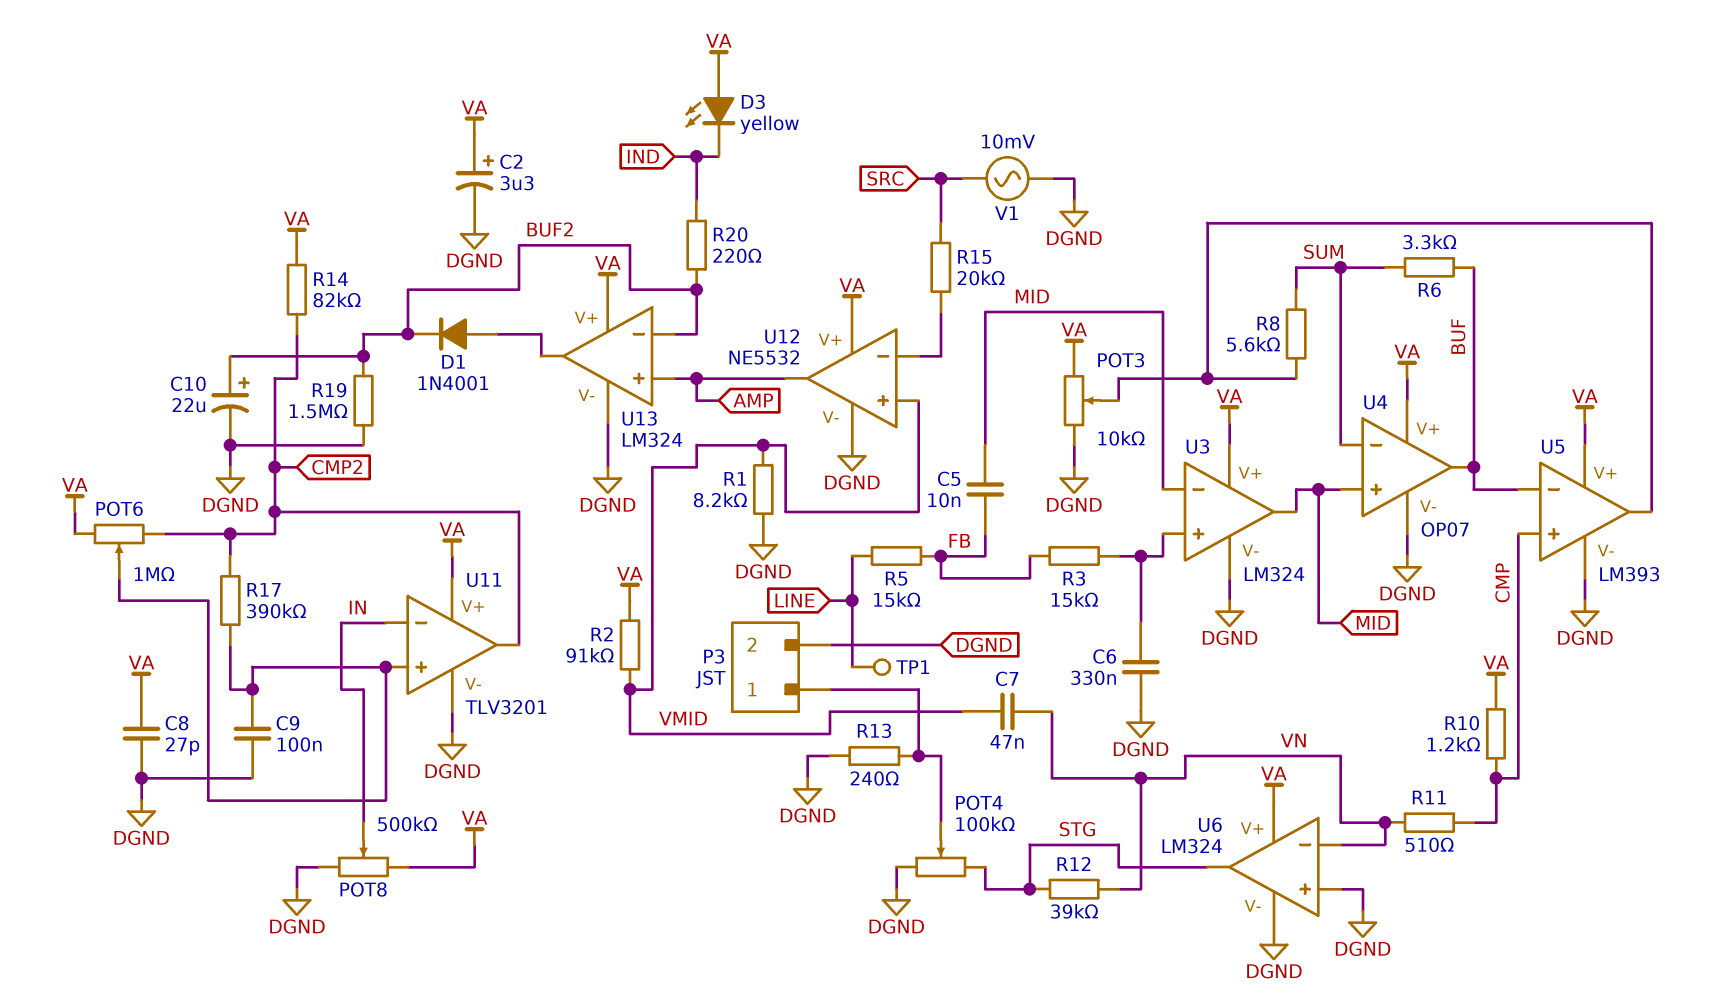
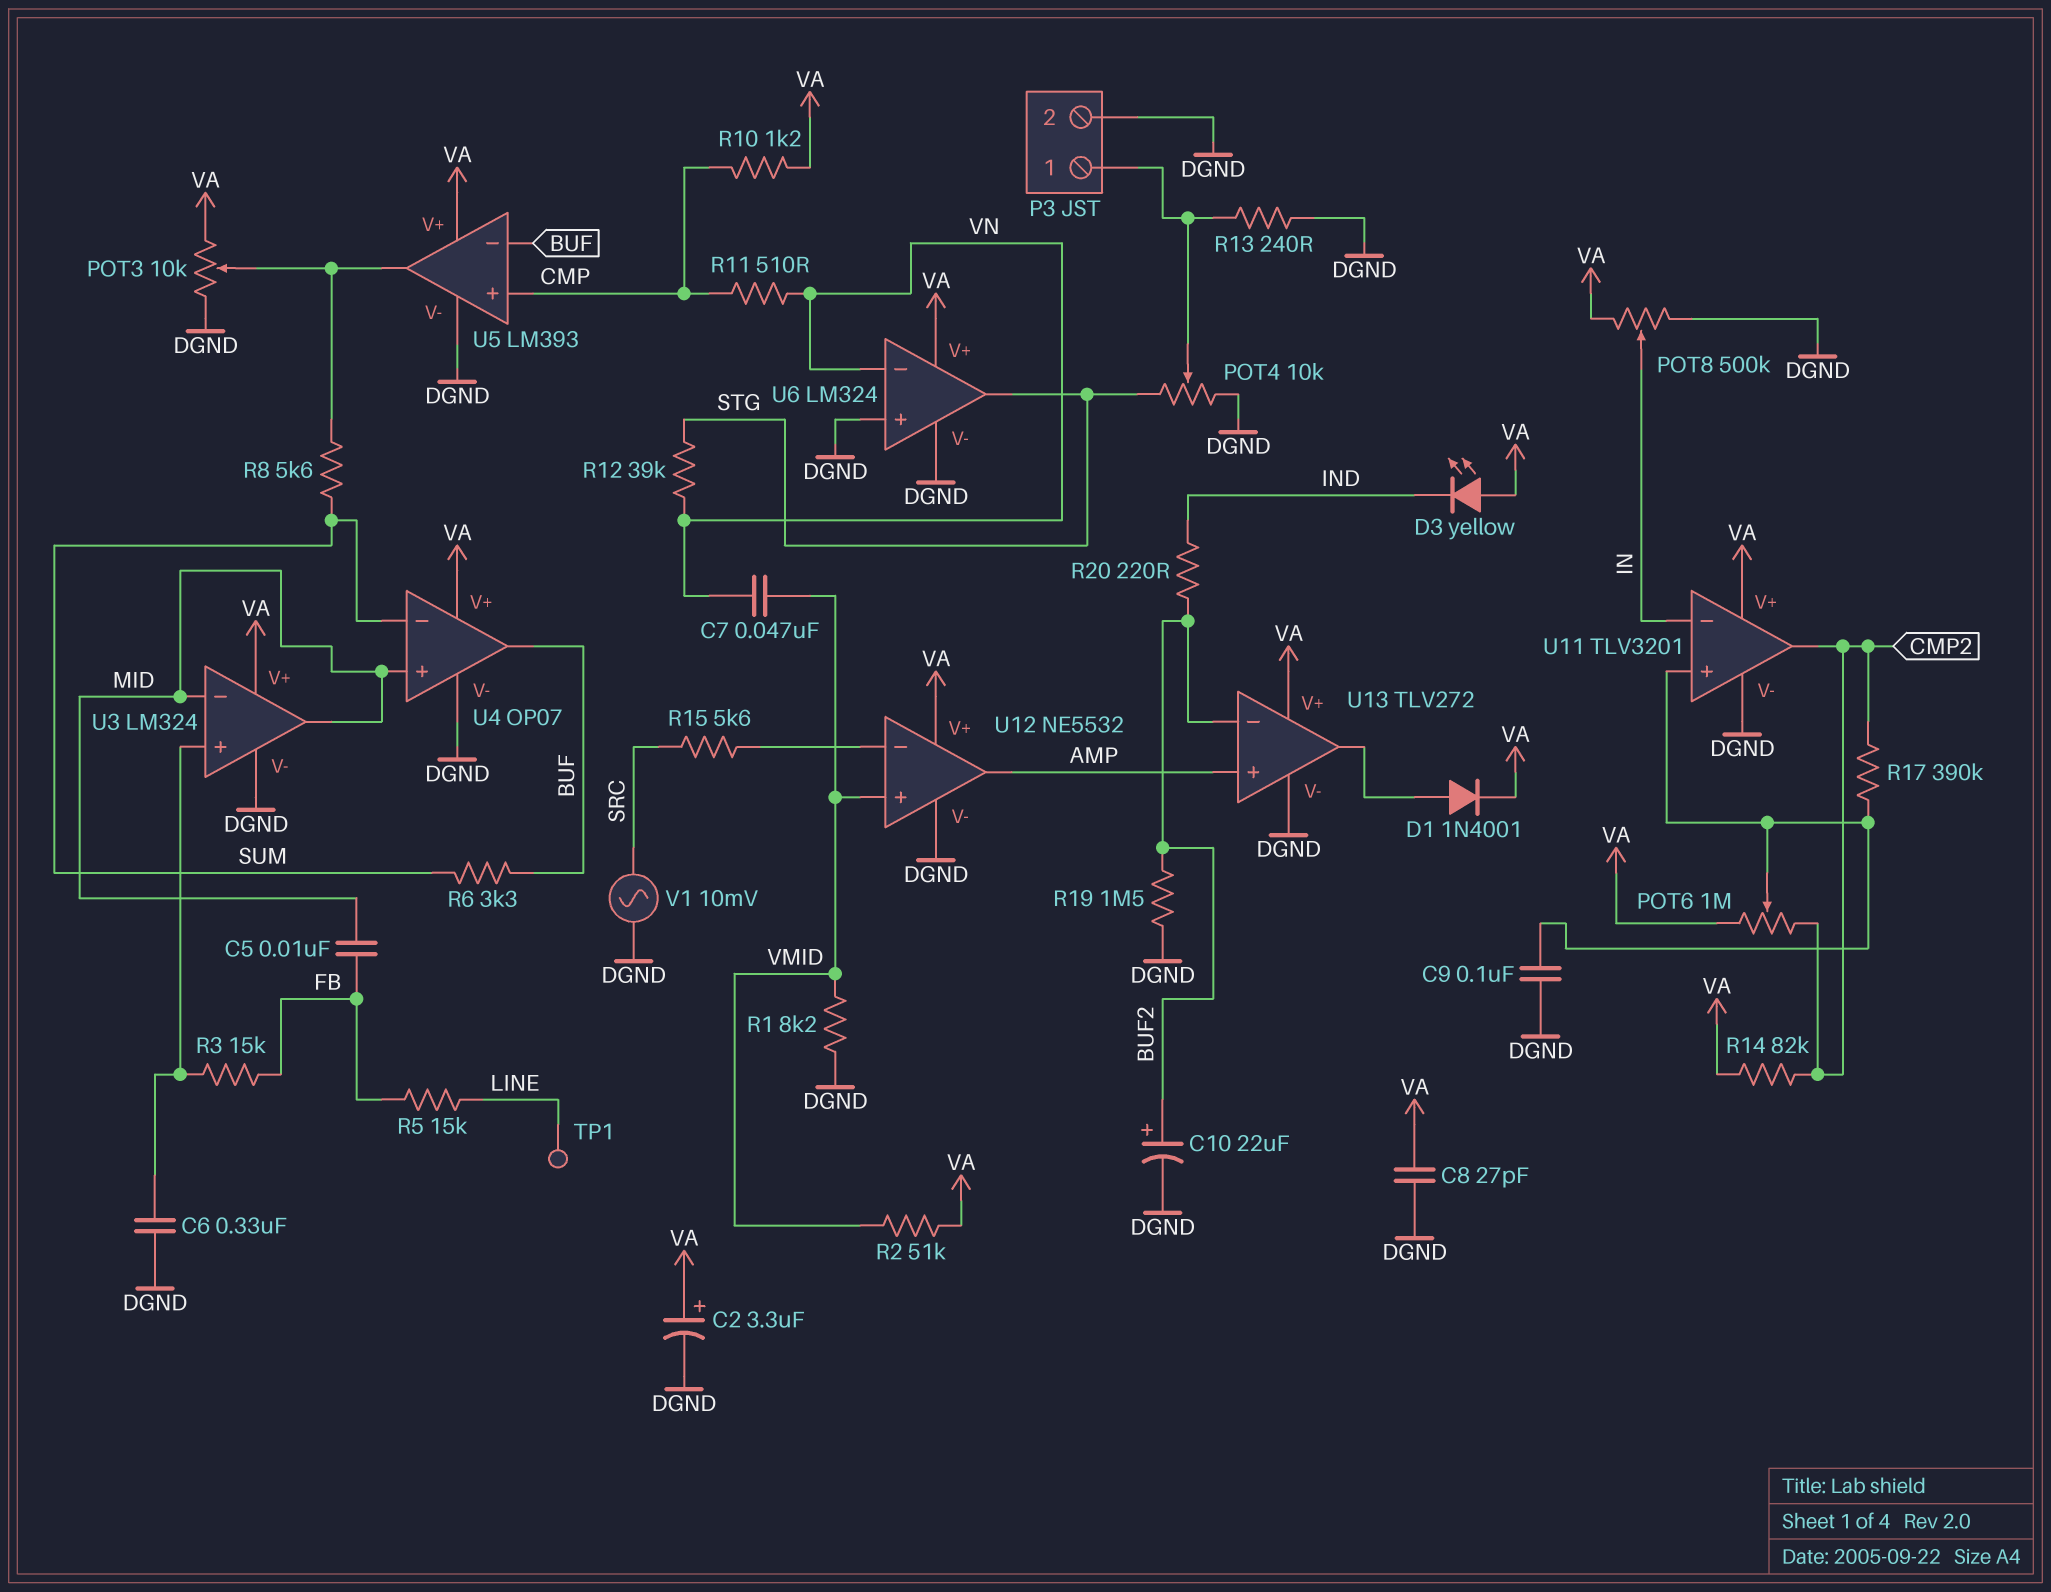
D1: diode 1N4001 (A U13/out, K BUF2) -> diode 1N4001 (A U13/out, K VA)
POT4: 100k (DGND, STG, wiper P3/1) -> 10k (DGND, STG, wiper P3/1)
R2: 91k (VA, VMID) -> 51k (VA, VMID)
R15: 20k (SRC, U12/in-) -> 5.6k (SRC, U12/in-)
U13: LM324 -> TLV272

